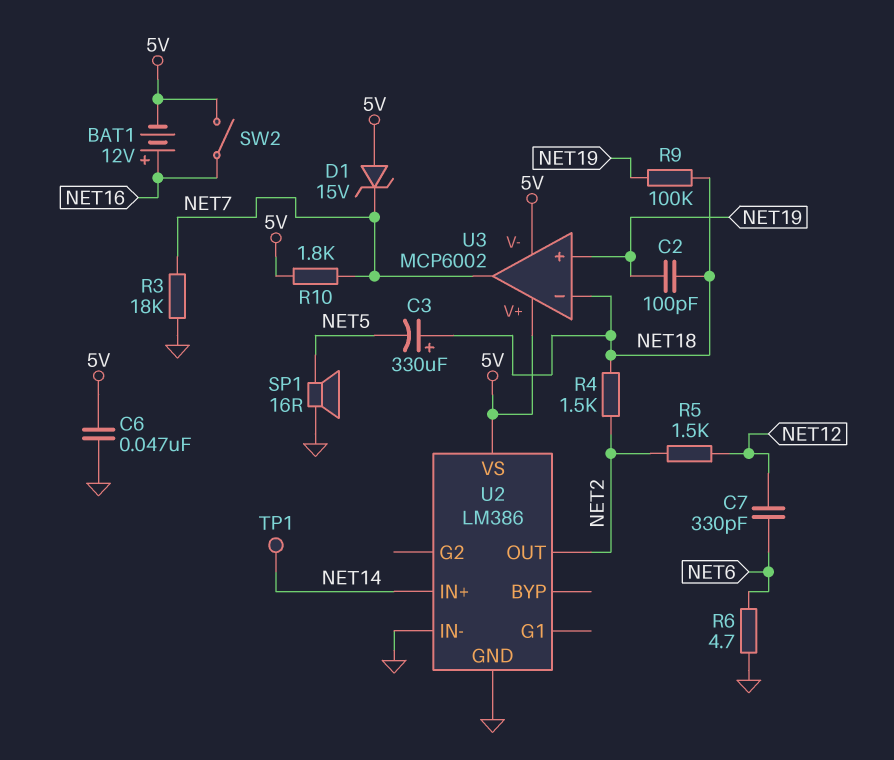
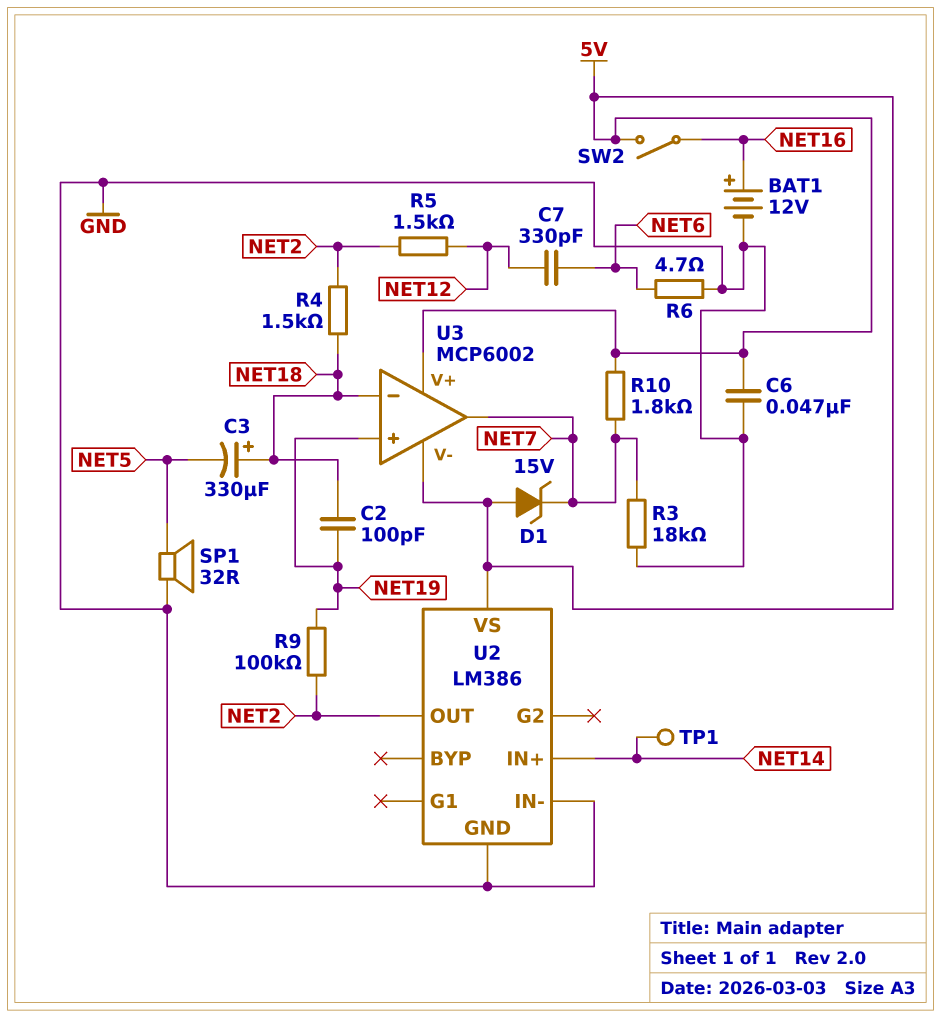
BAT1: 12V (plus NET16, minus 5V) -> 12V (plus NET16, minus GND)
R9: 100k (NET18, NET19) -> 100k (NET2, NET19)
SP1: speaker 16R (GND, NET5) -> speaker 32R (GND, NET5)

